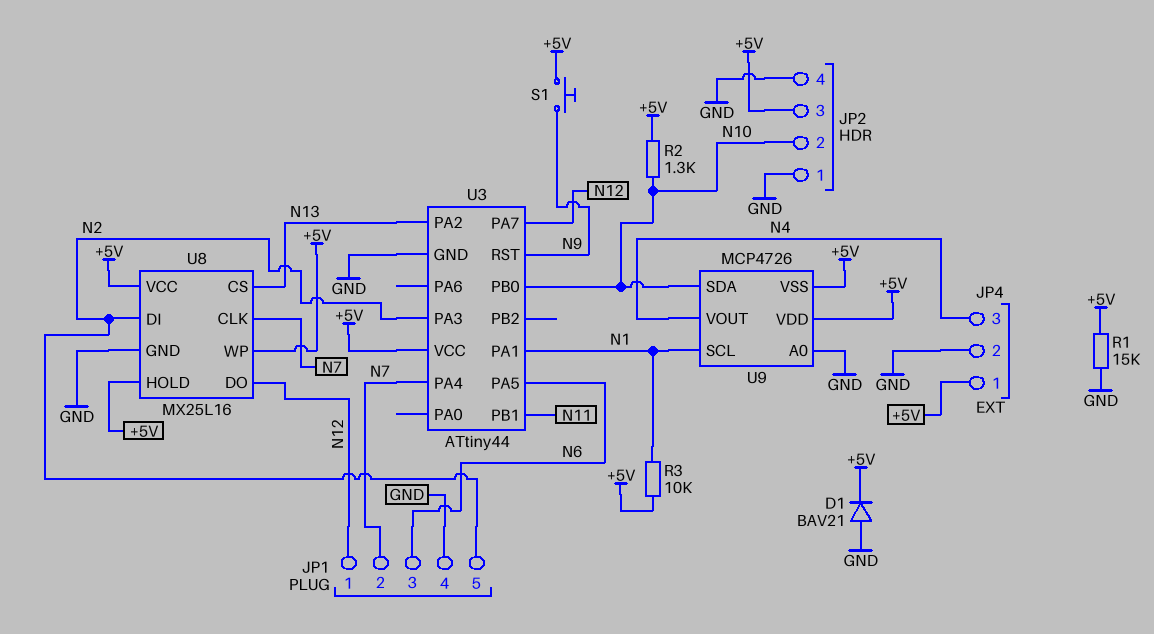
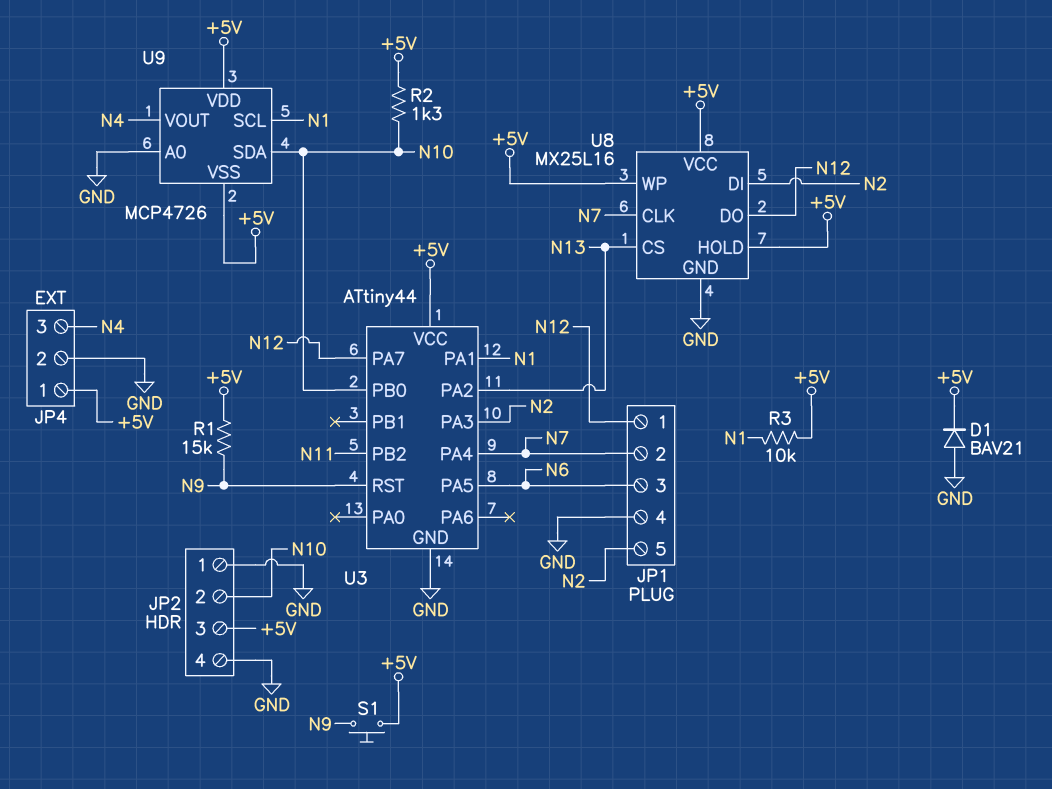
R1: 15k (+5V, GND) -> 15k (+5V, N9)
U3 pin PB1: N11 -> none
U3 pin PB2: none -> N11

